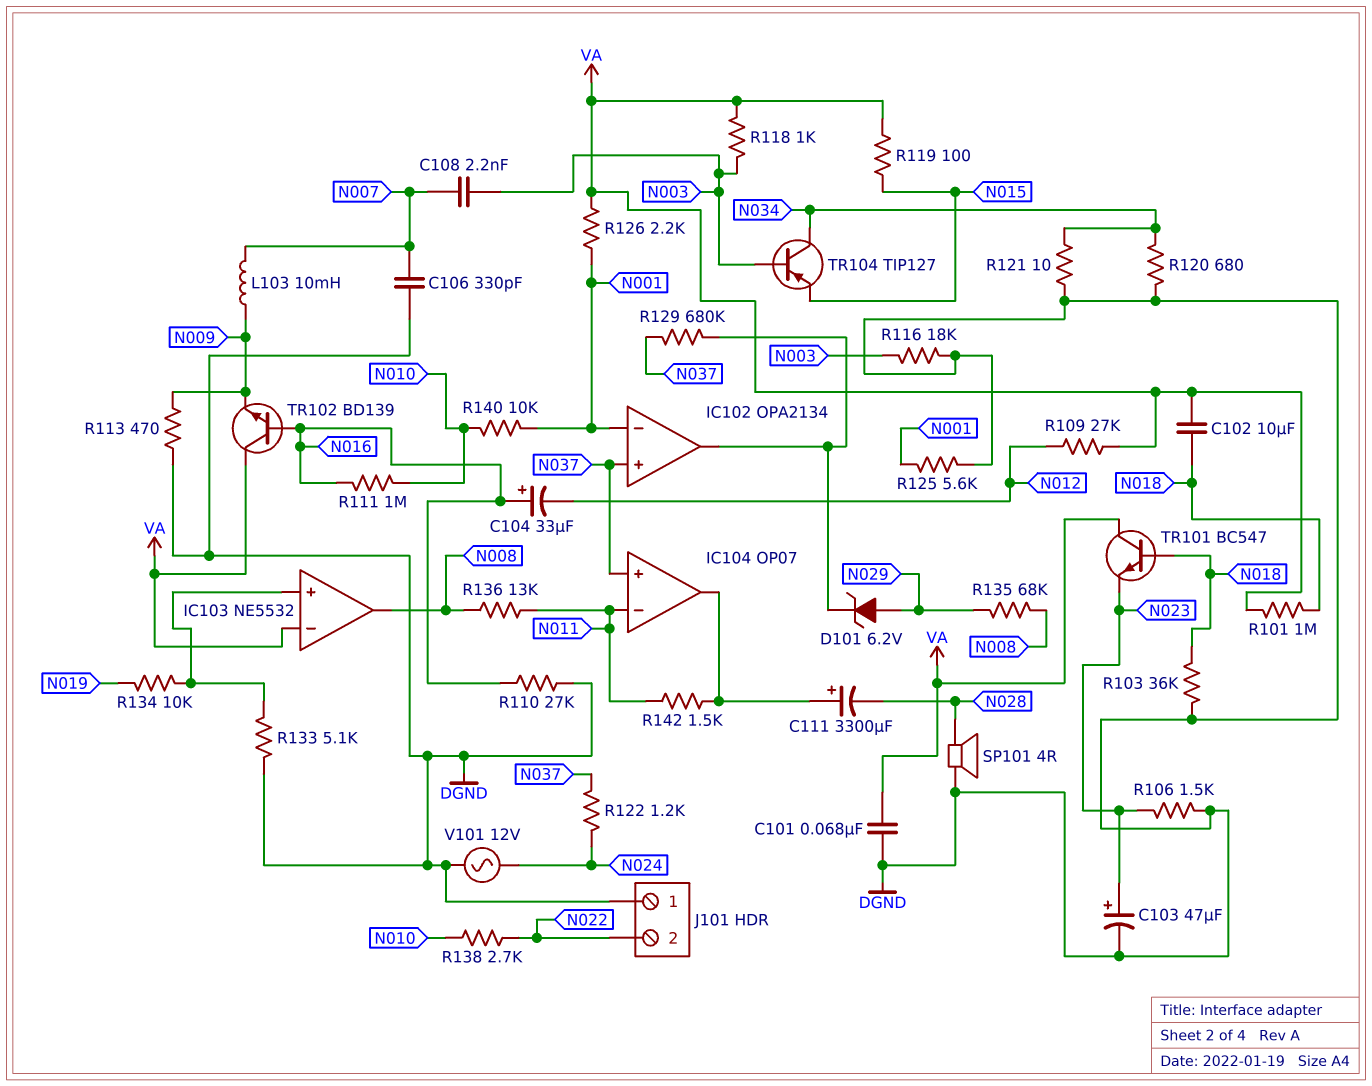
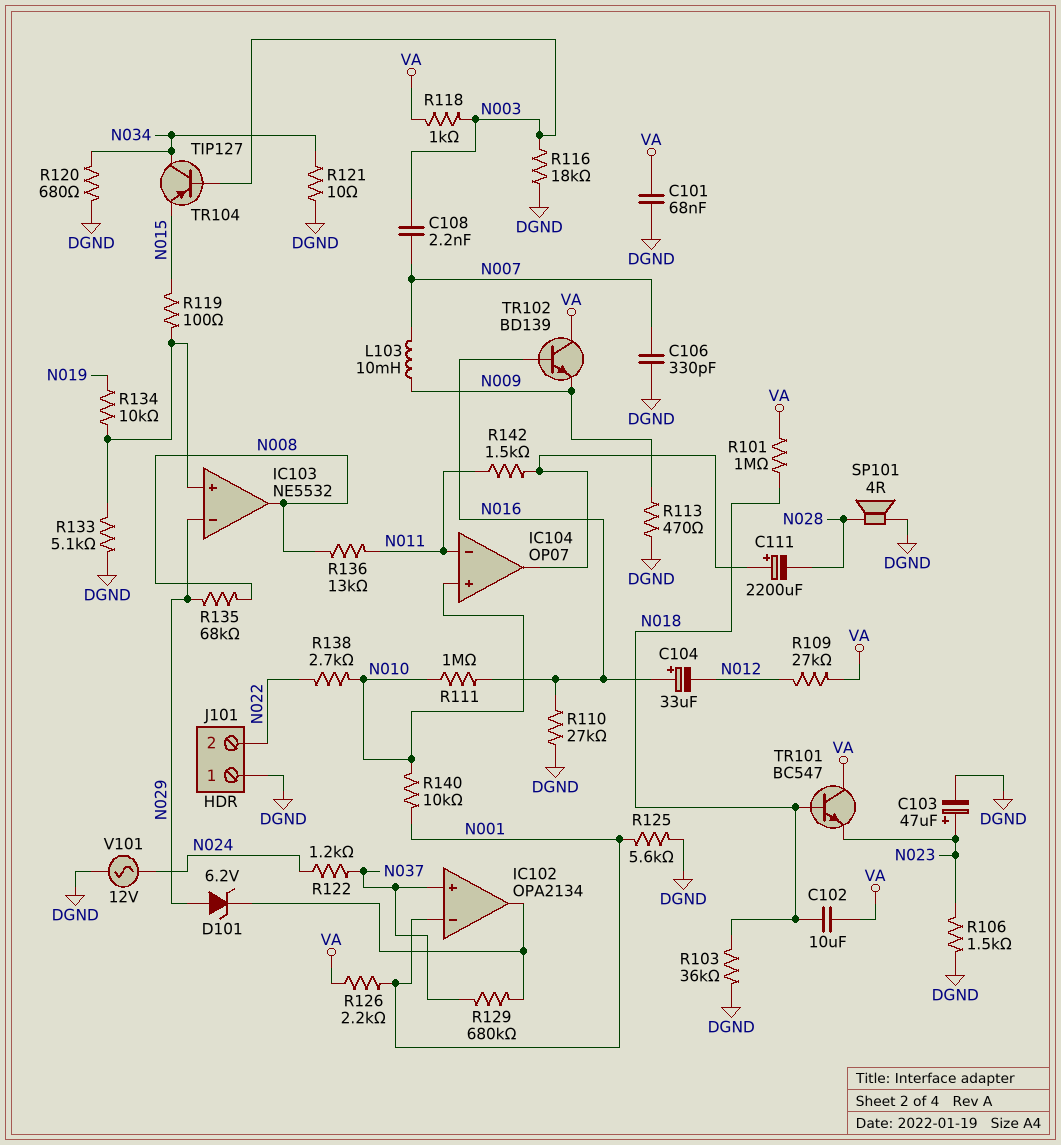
C111: 3300uF (plus IC104/out, minus N028) -> 2200uF (plus IC104/out, minus N028)
IC103 pin in-: VA -> N029
IC104 pin in+: N037 -> N010
R119: 100 (N015, VA) -> 100 (IC103/in+, N015)

